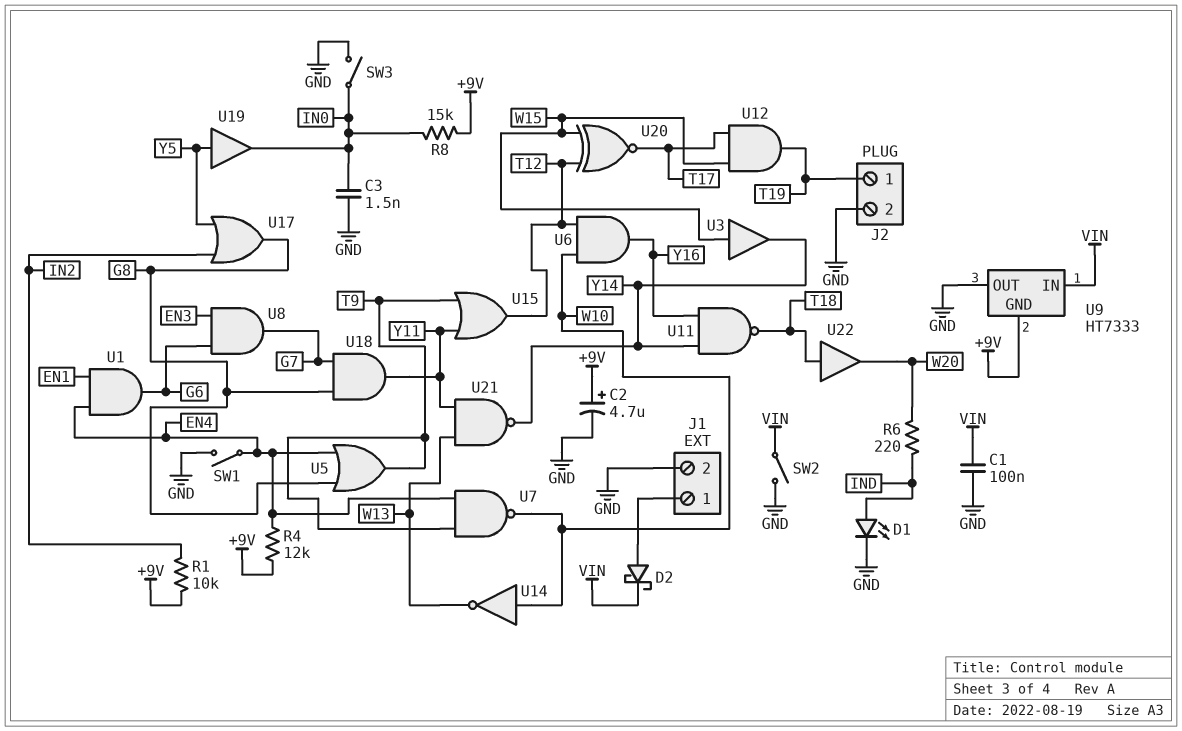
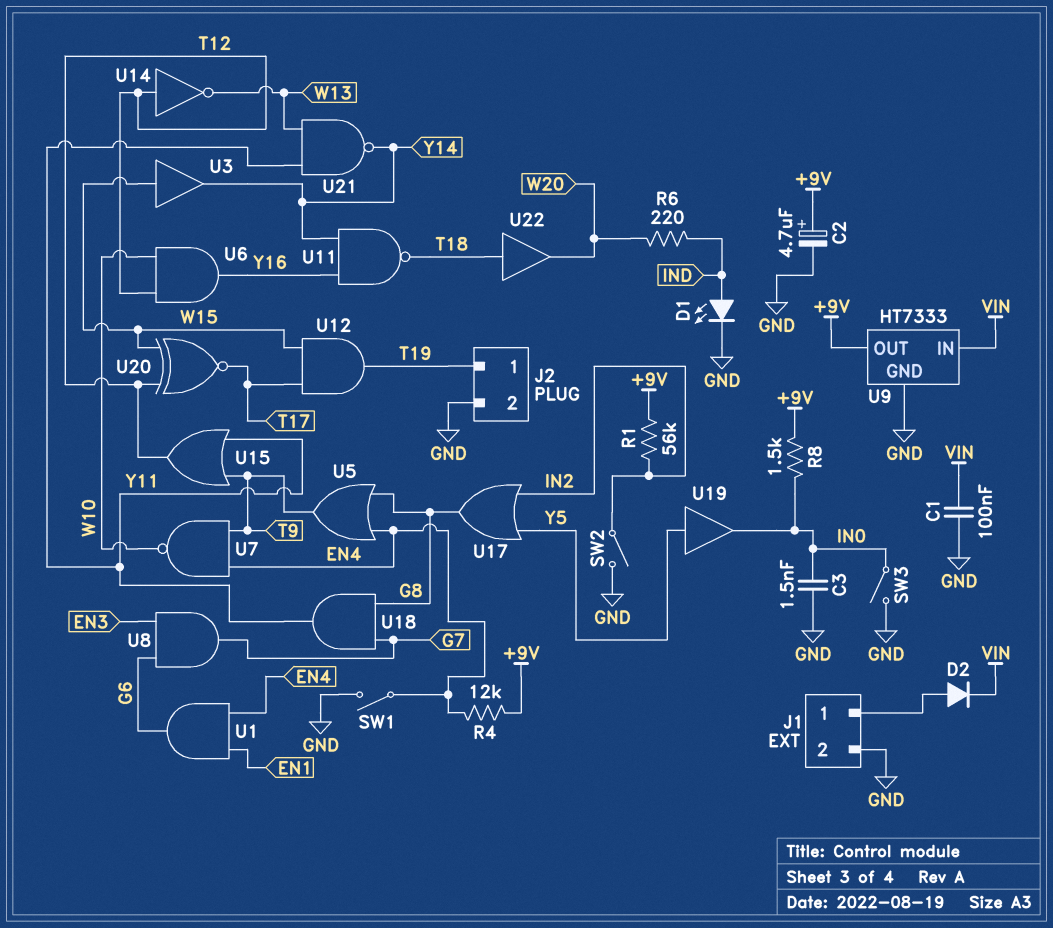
D2: schottky (A J1/1, K VIN) -> diode (A J1/1, K VIN)
R1: 10k (+9V, IN2) -> 56k (+9V, IN2)
R8: 15k (+9V, IN0) -> 1.5k (+9V, IN0)
SW2: switch (GND, VIN) -> switch (GND, IN2)
U9 pin GND: +9V -> GND
U9 pin OUT: GND -> +9V
U14: NOT (in W10, out W13) -> NOT (in T12, out W13)

